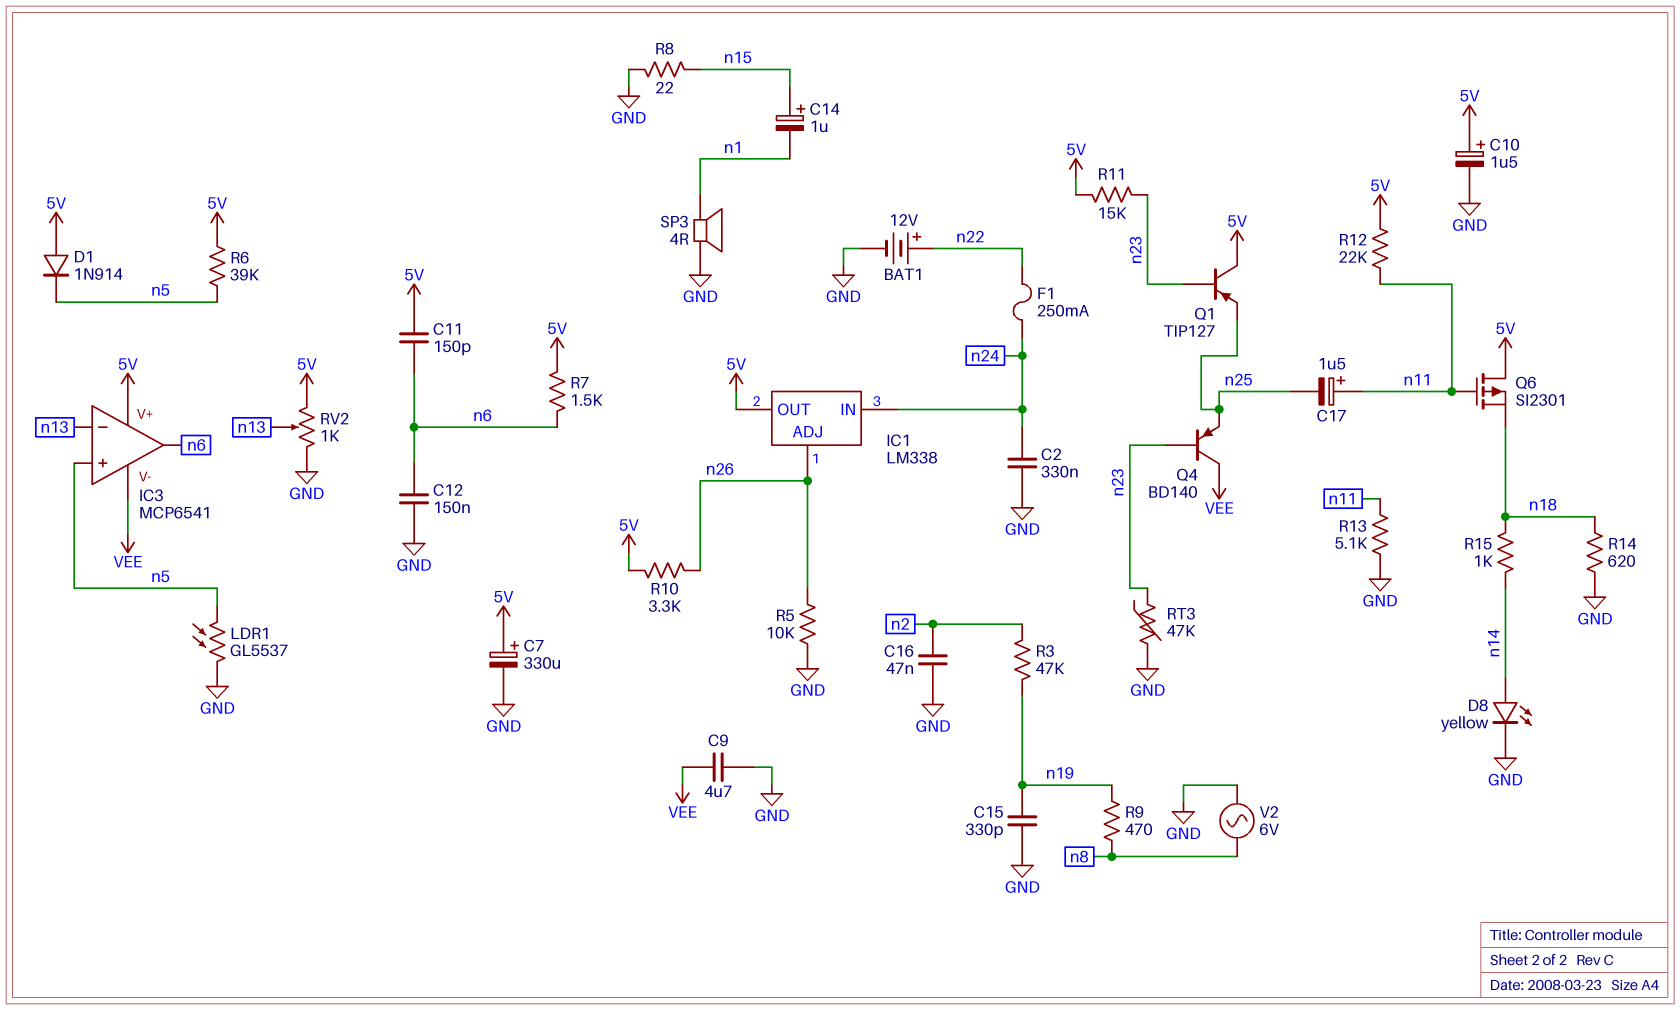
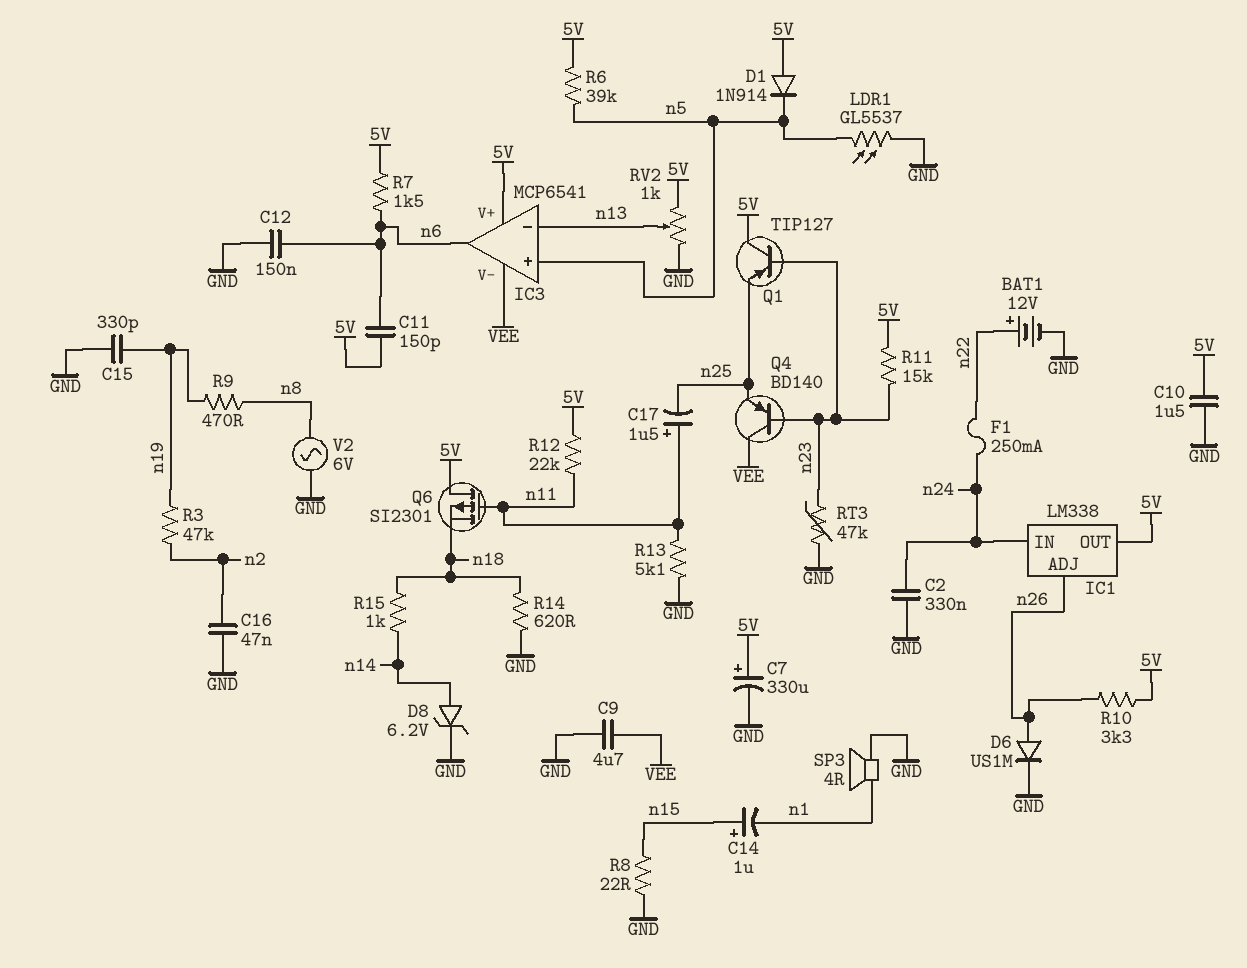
C10: 1.5uF (plus 5V, minus GND) -> 1.5uF (5V, GND)
D6: none -> diode US1M (A n26, K GND)
D8: LED yellow (A n14, K GND) -> zener 6.2V (A n14, K GND)
R5: 10k (GND, n26) -> none

